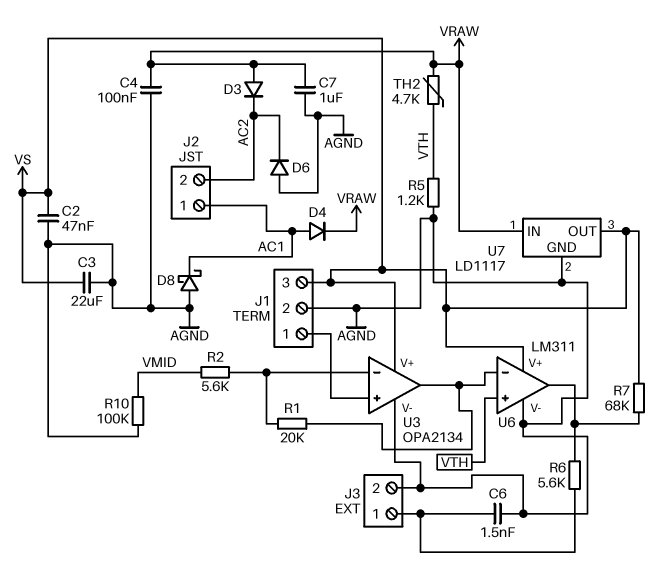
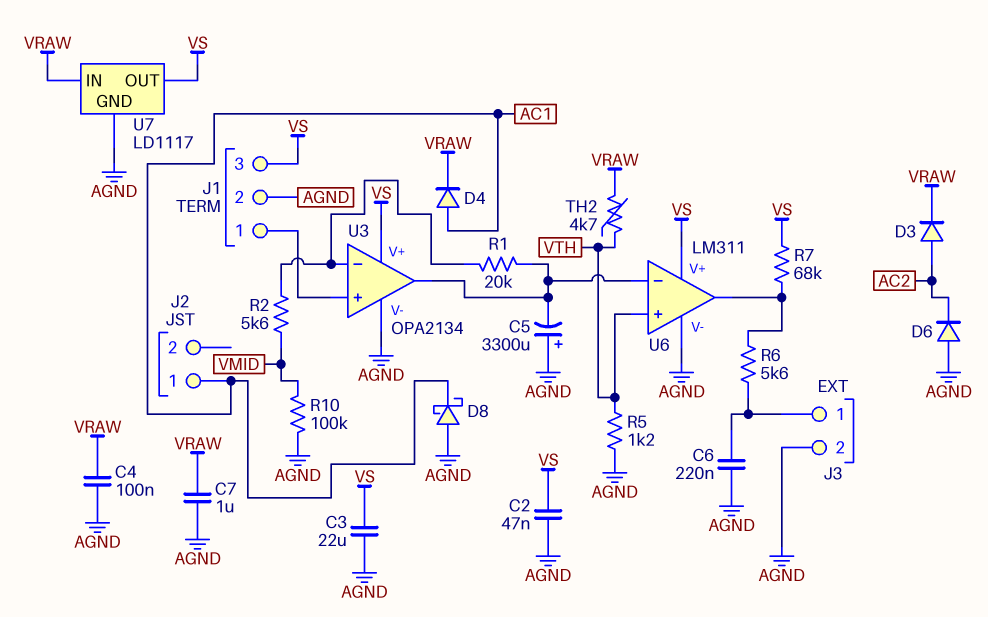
C5: none -> 3300uF (plus AGND, minus U3/out)
C6: 1.5nF (AGND, J3/1) -> 220nF (AGND, J3/1)
D3: diode (A VRAW, K AC2) -> diode (A AC2, K VRAW)
J2 pin 2: AC2 -> none

